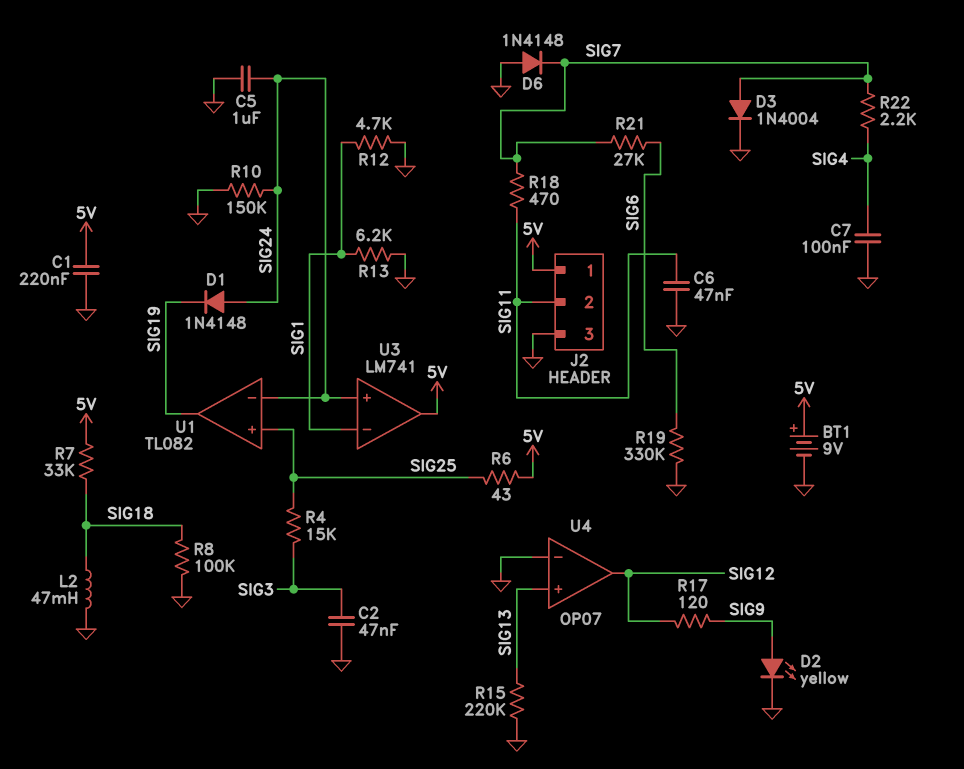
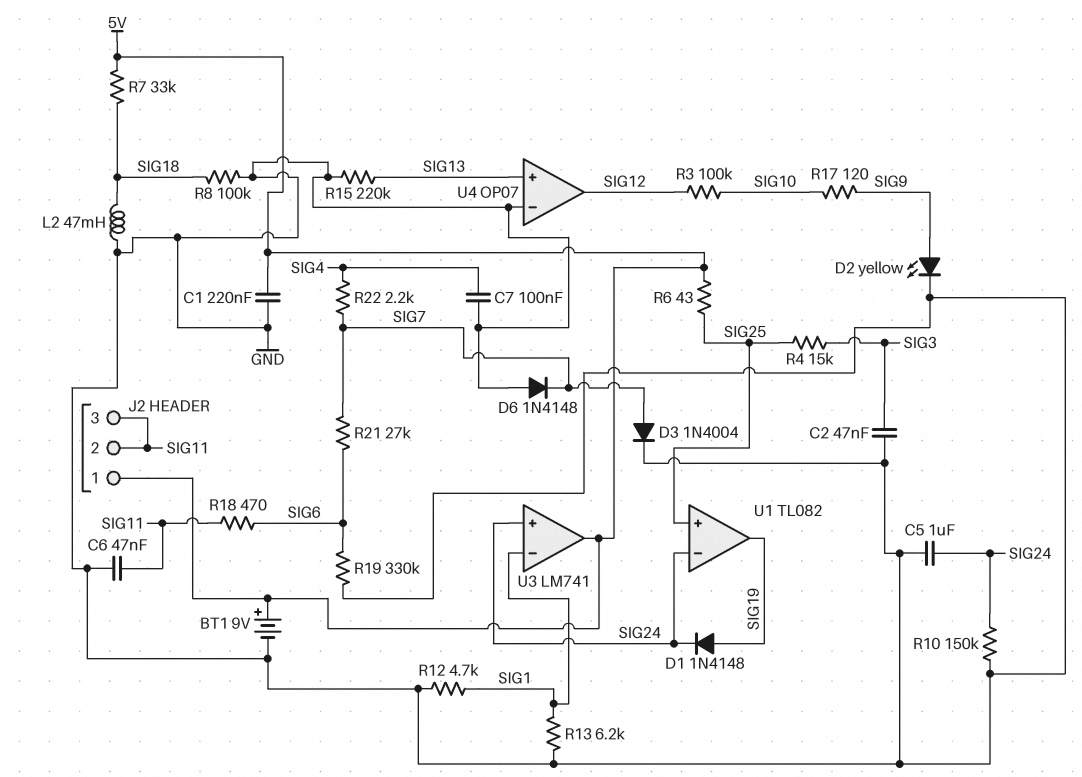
D1: diode 1N4148 (A SIG24, K SIG19) -> diode 1N4148 (A SIG19, K SIG24)
J2 pin 3: GND -> SIG11
R3: none -> 100k (SIG10, SIG12)
R17: 120 (SIG9, SIG12) -> 120 (SIG9, SIG10)
R18: 470 (SIG7, SIG11) -> 470 (SIG6, SIG11)

